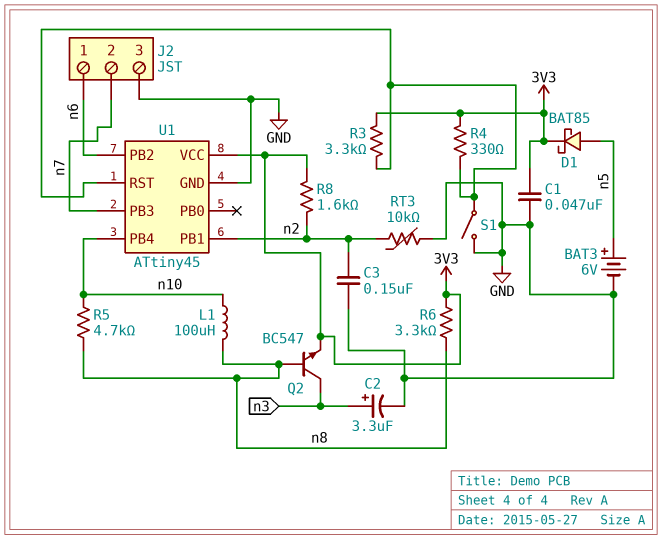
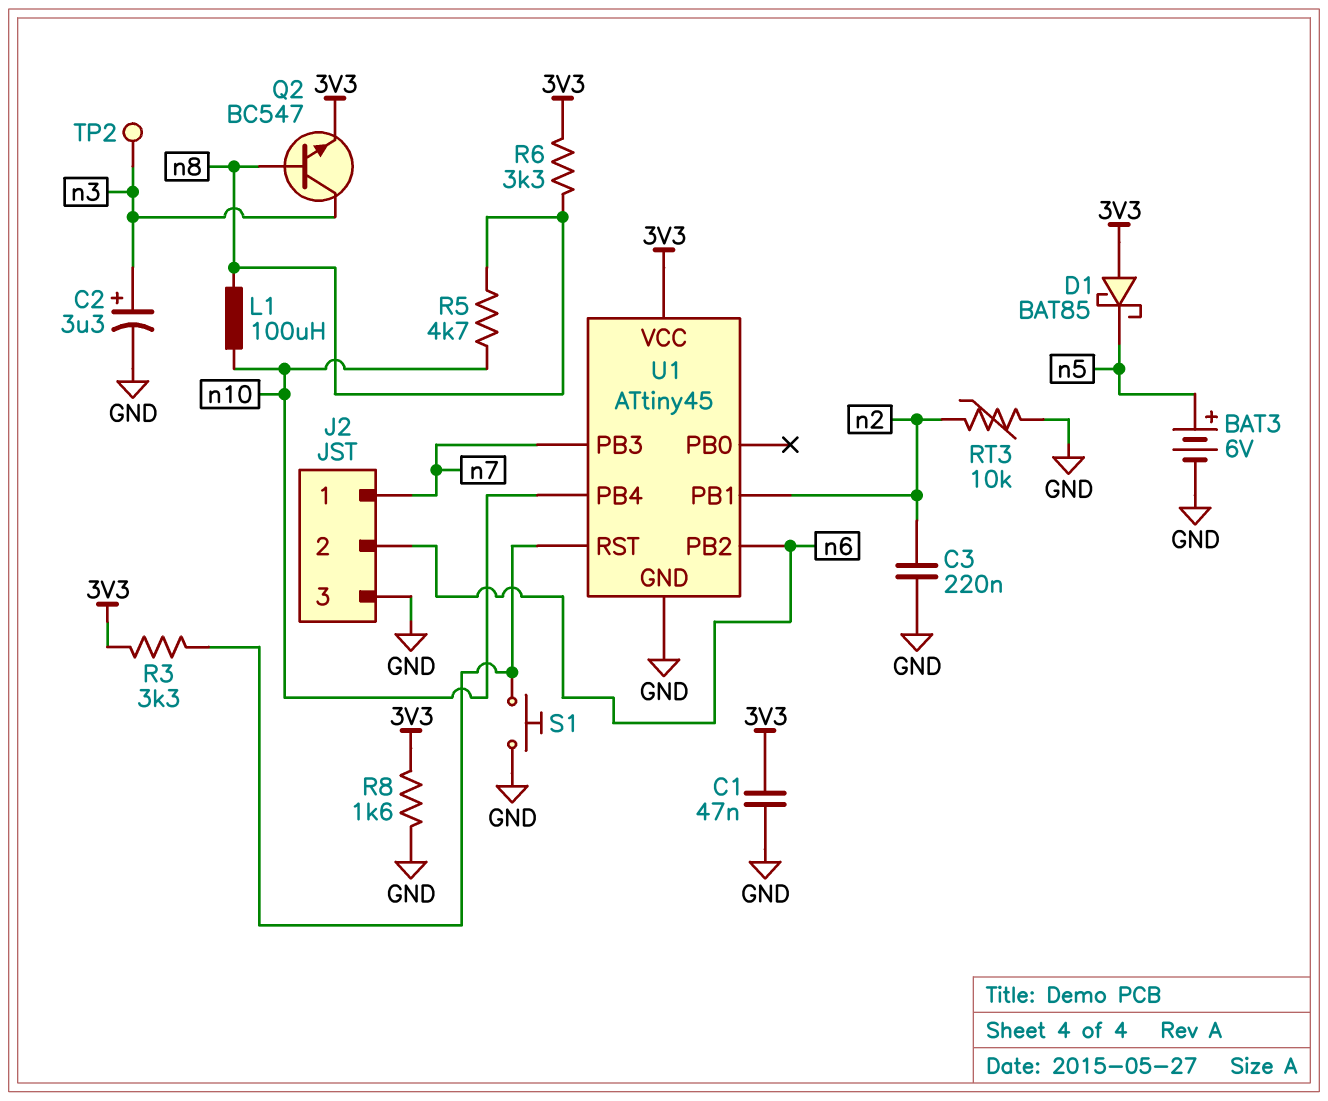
C3: 150nF (GND, n2) -> 220nF (GND, n2)
D1: schottky BAT85 (A n5, K 3V3) -> schottky BAT85 (A 3V3, K n5)
J2 pin 1: n6 -> n7
J2 pin 2: n7 -> n6
R4: 330 (3V3, U1/RST) -> none
R8: 1.6k (3V3, n2) -> 1.6k (3V3, GND)
S1: switch (GND, U1/RST) -> button (GND, U1/RST)
TP2: none -> test point (n3)

